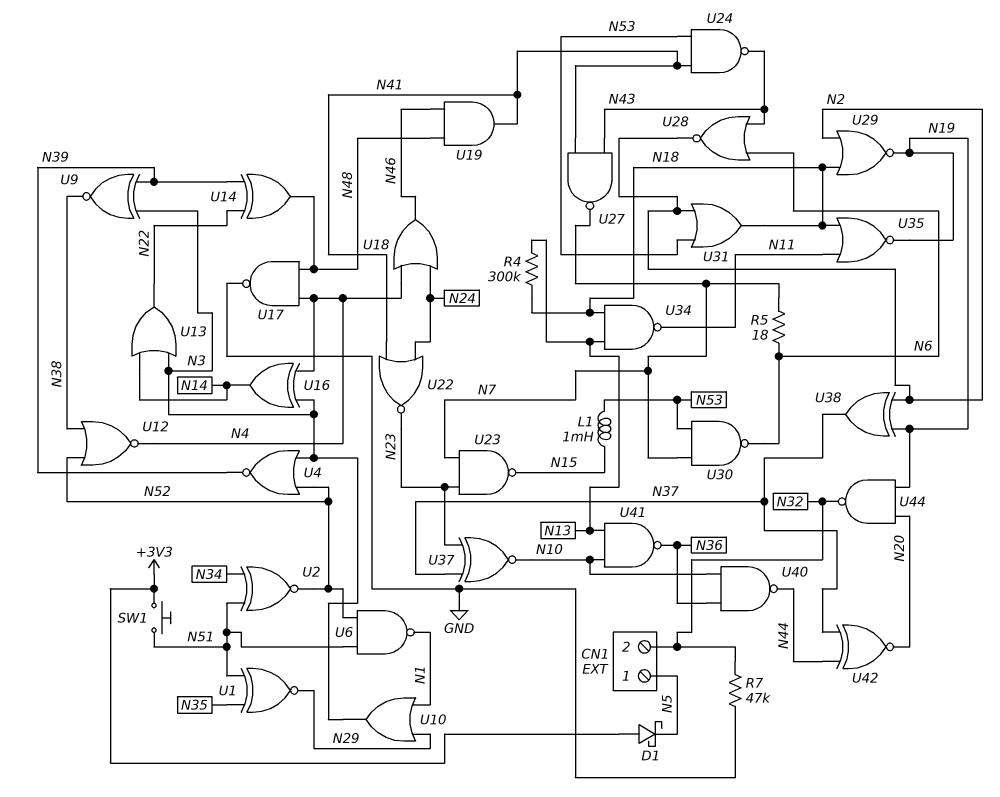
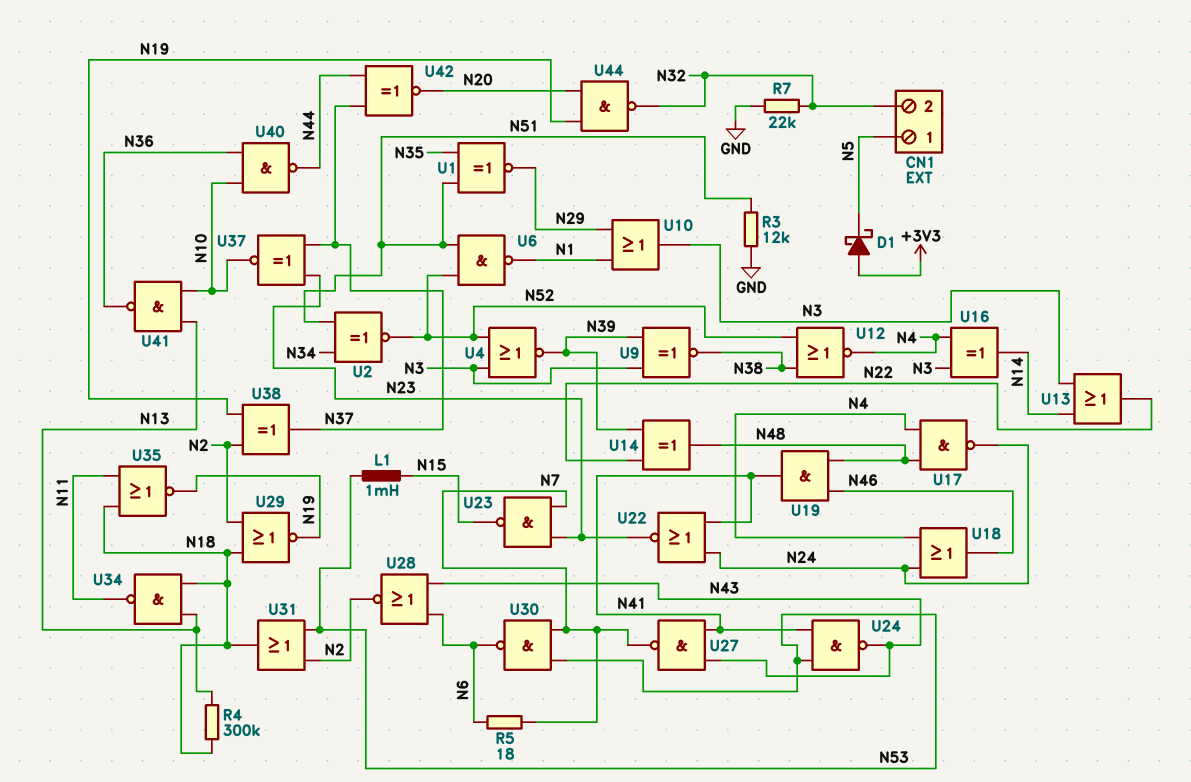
R3: none -> 12k (GND, N51)
R7: 47k (GND, N32) -> 22k (GND, N32)
SW1: button (+3V3, N51) -> none
U17: NAND (in N4, in N48, out GND) -> NAND (in N4, in N48, out N24)

